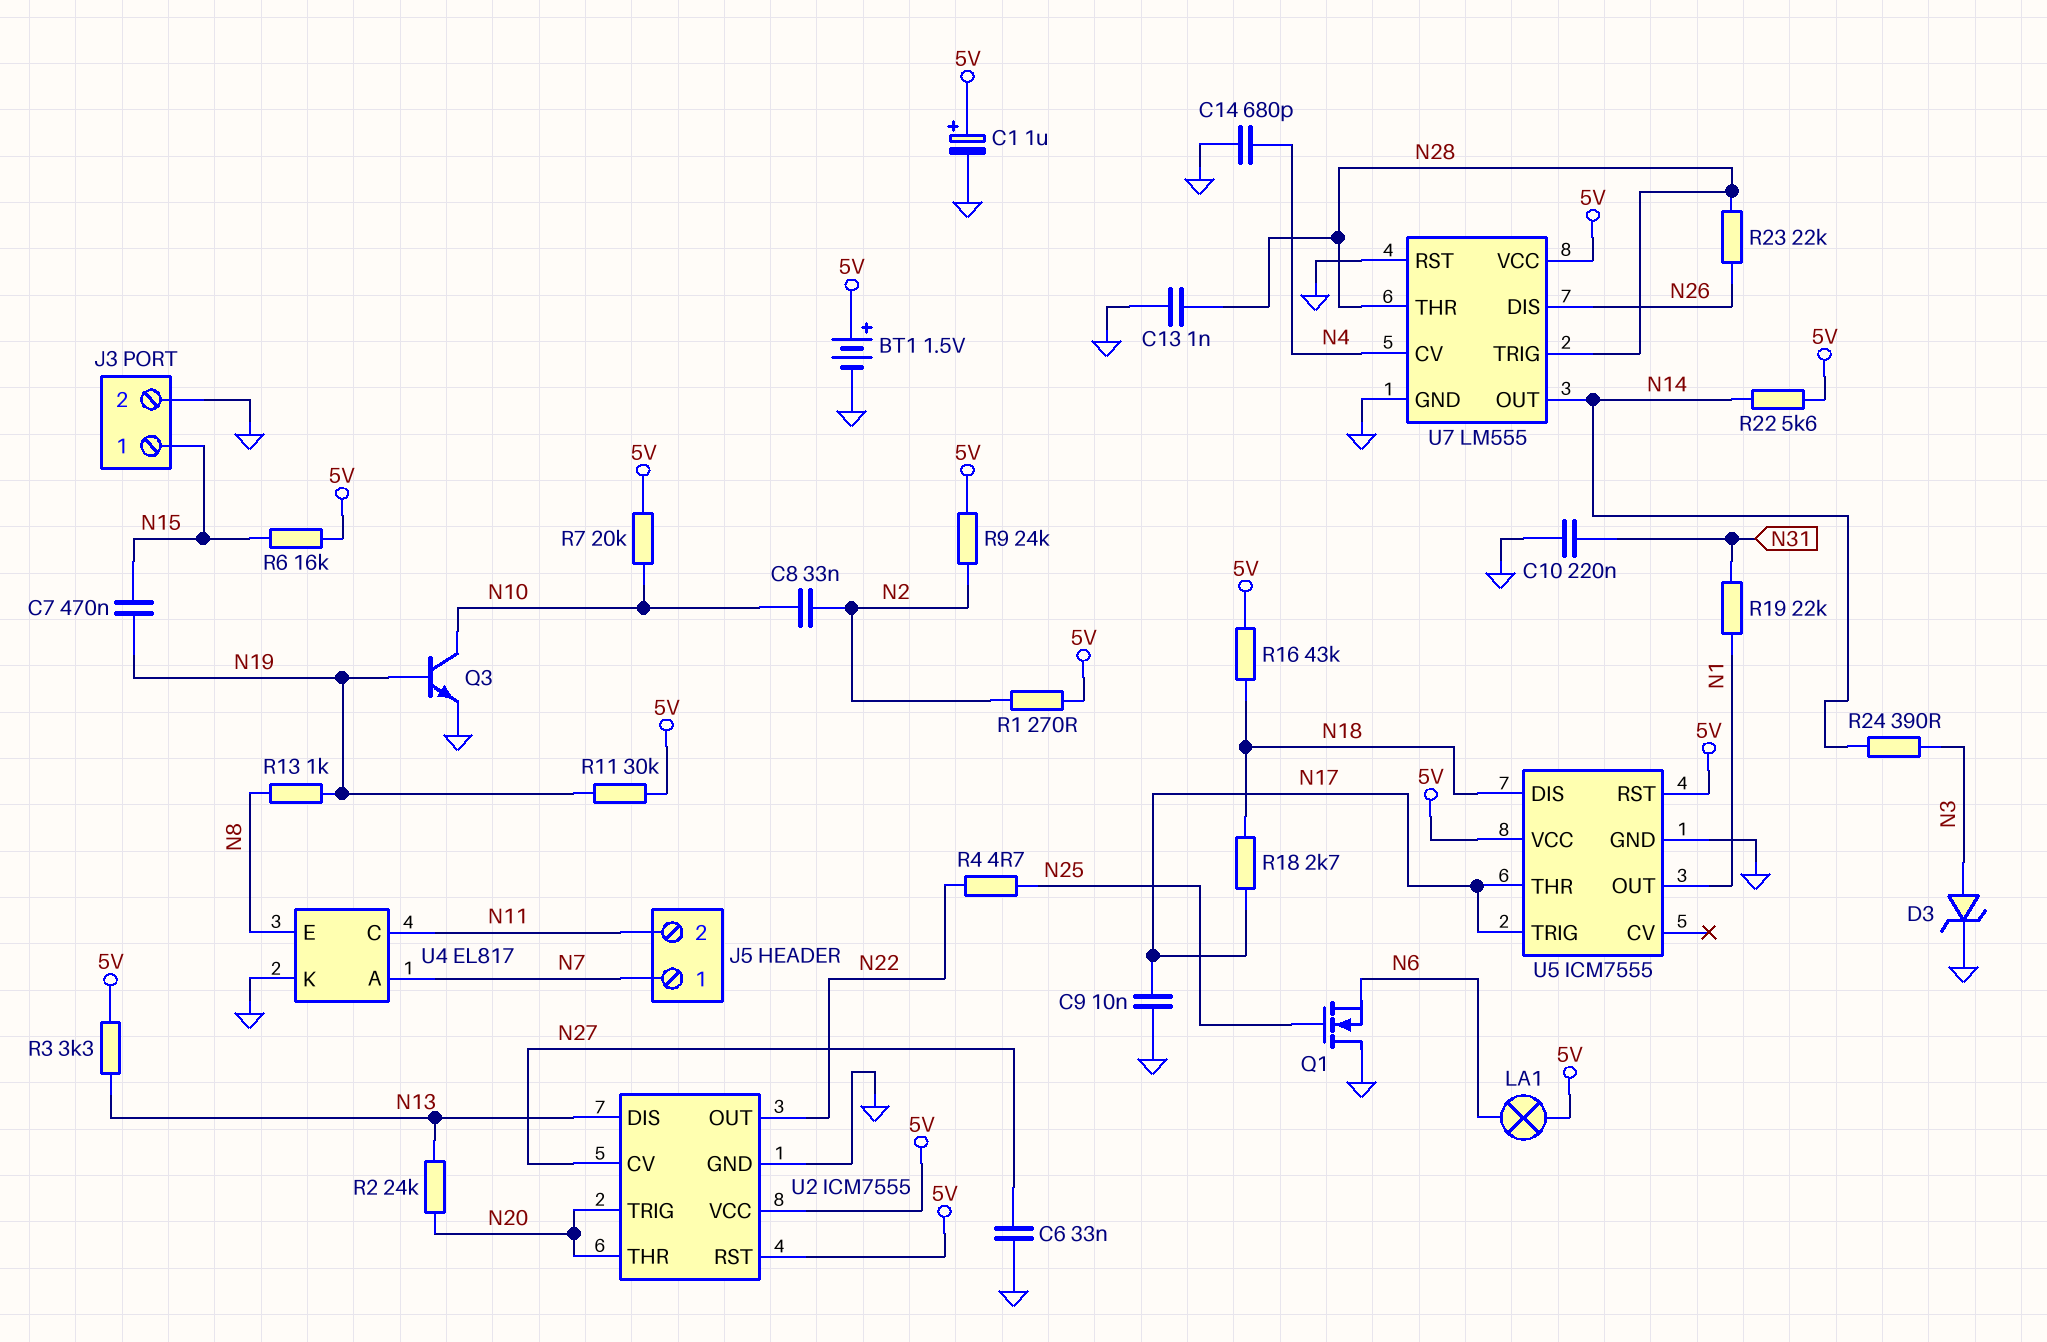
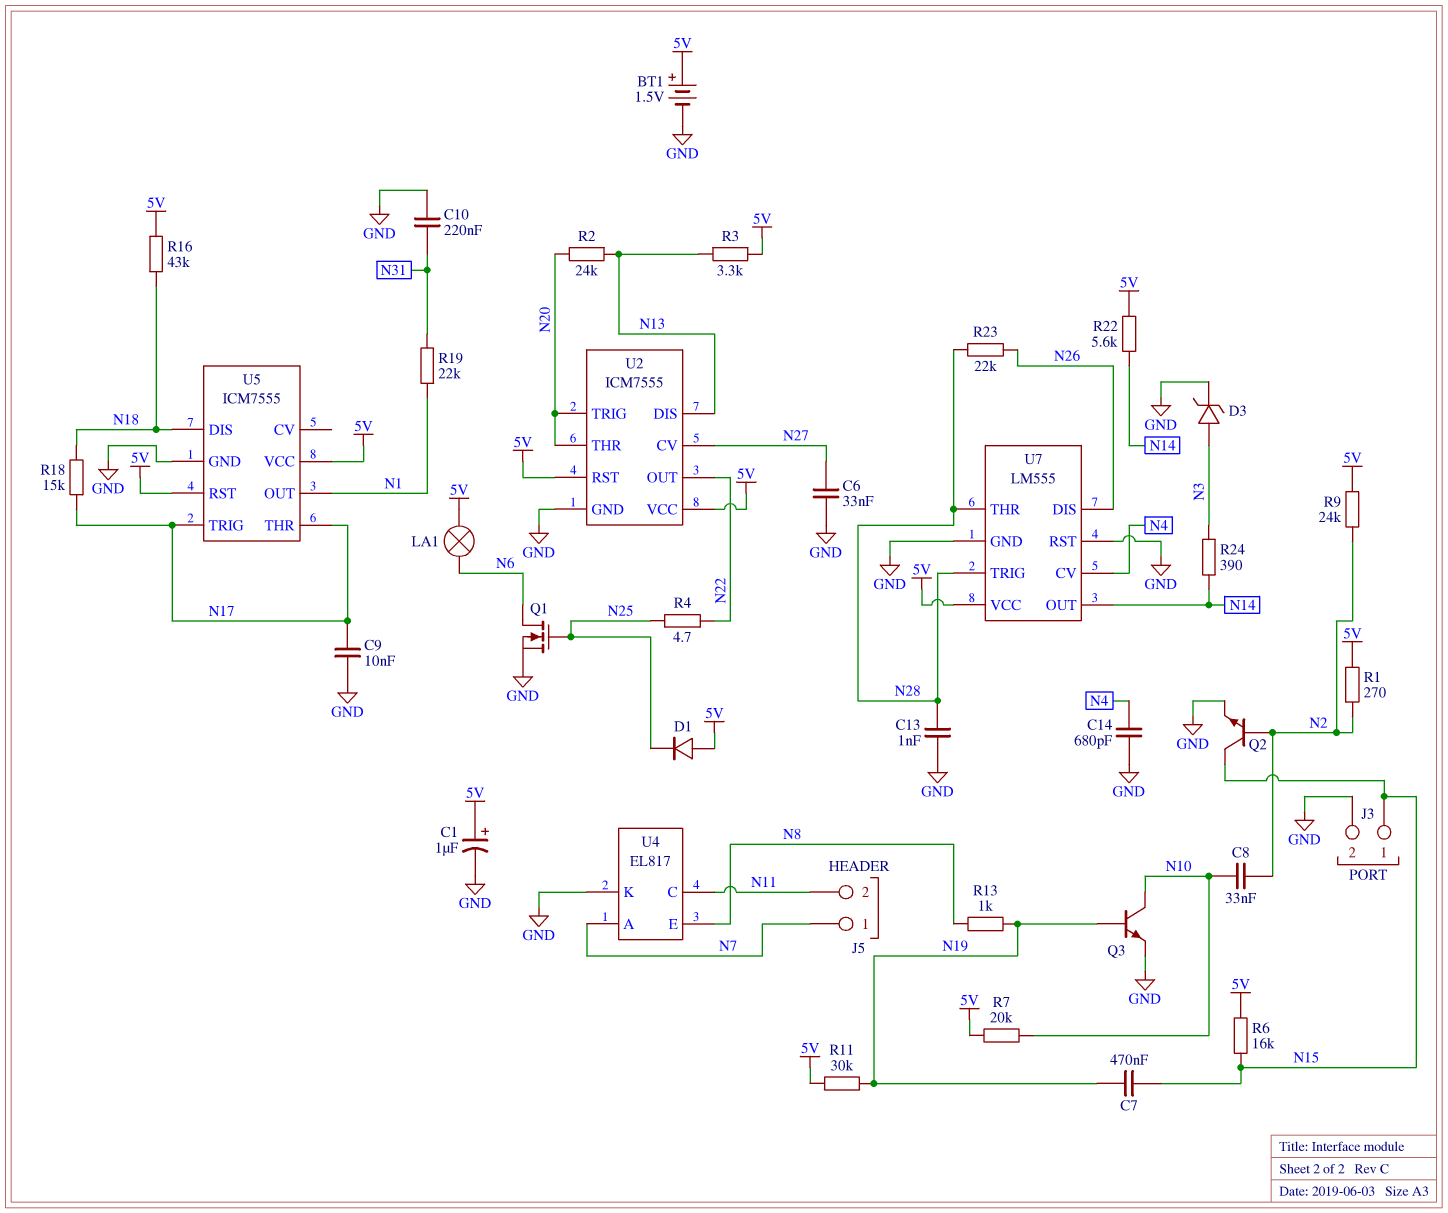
D1: none -> diode (A 5V, K N25)
Q1: NMOS (G N25, D GND, S N6) -> NMOS (G N25, D N6, S GND)
Q2: none -> NPN (B N2, C N15, E GND)
R18: 2.7k (N17, N18) -> 15k (N17, N18)

